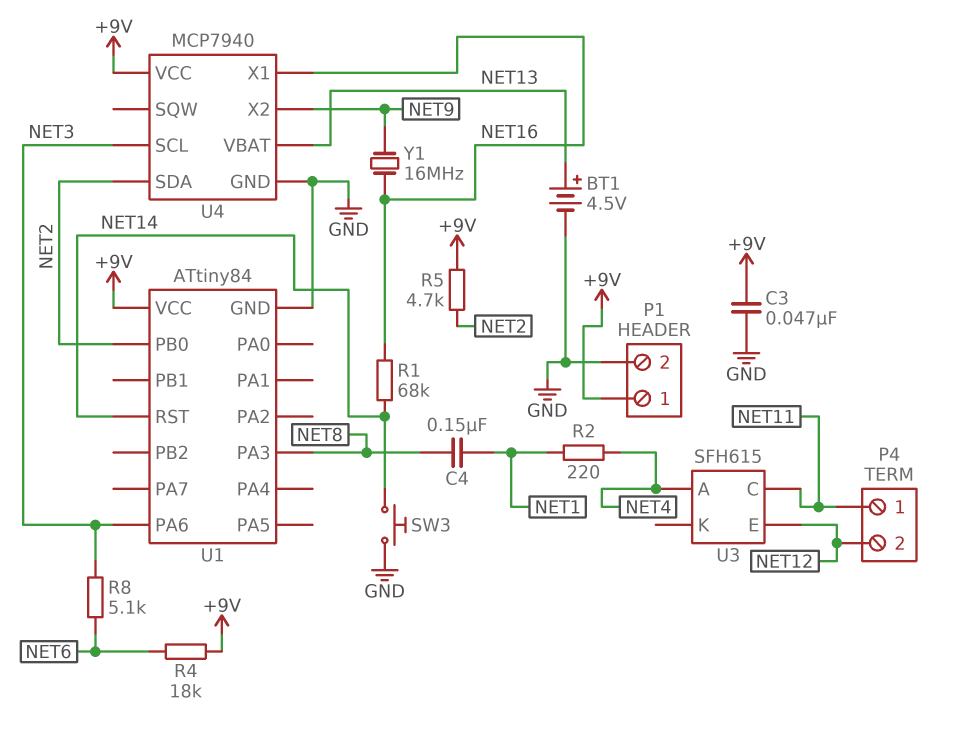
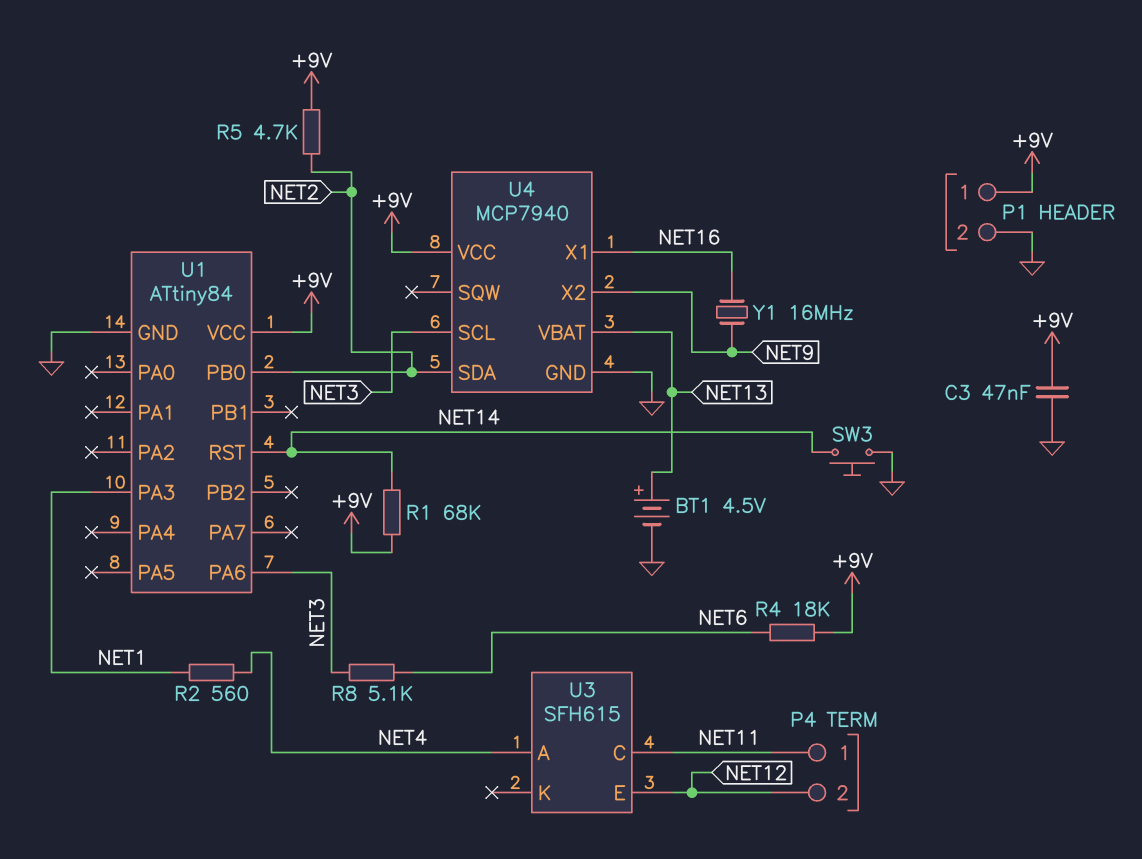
C4: 150nF (NET1, NET8) -> none
R1: 68k (NET14, NET16) -> 68k (+9V, NET14)
R2: 220 (NET1, NET4) -> 560 (NET1, NET4)
U1 pin PA3: NET8 -> NET1

